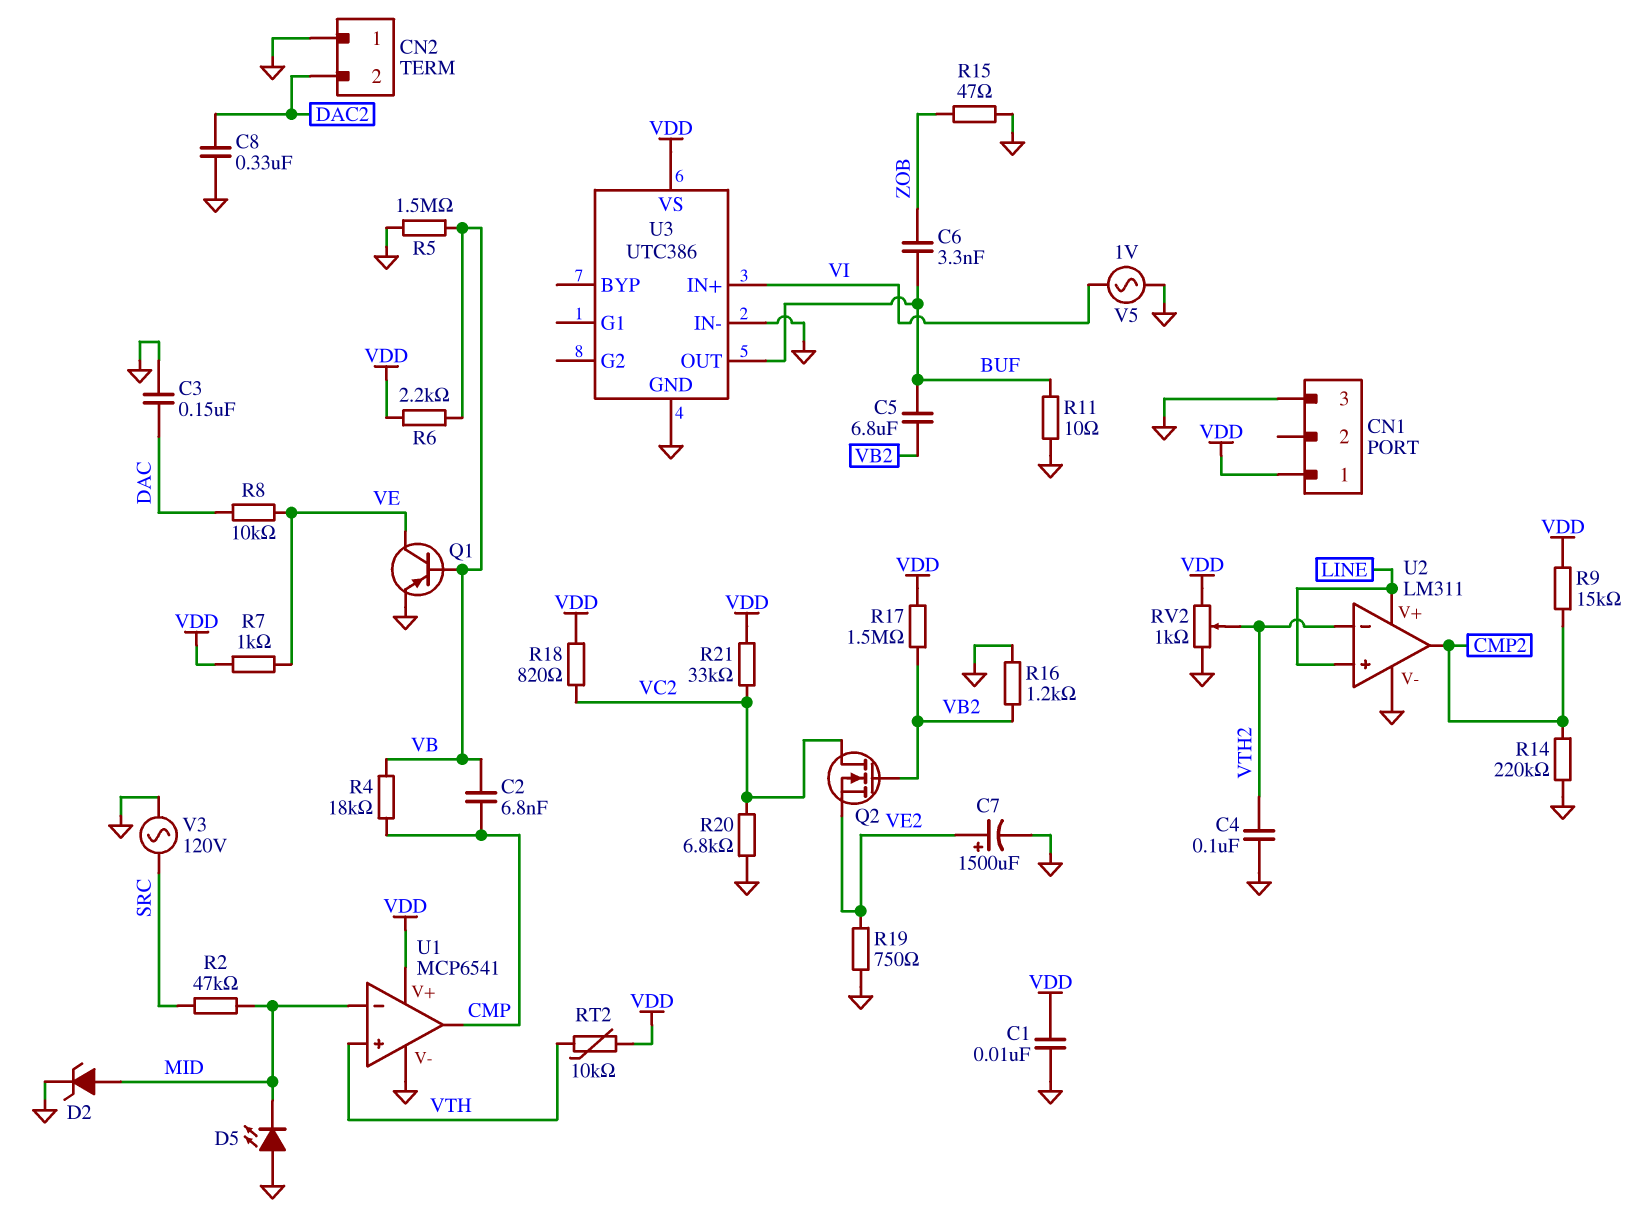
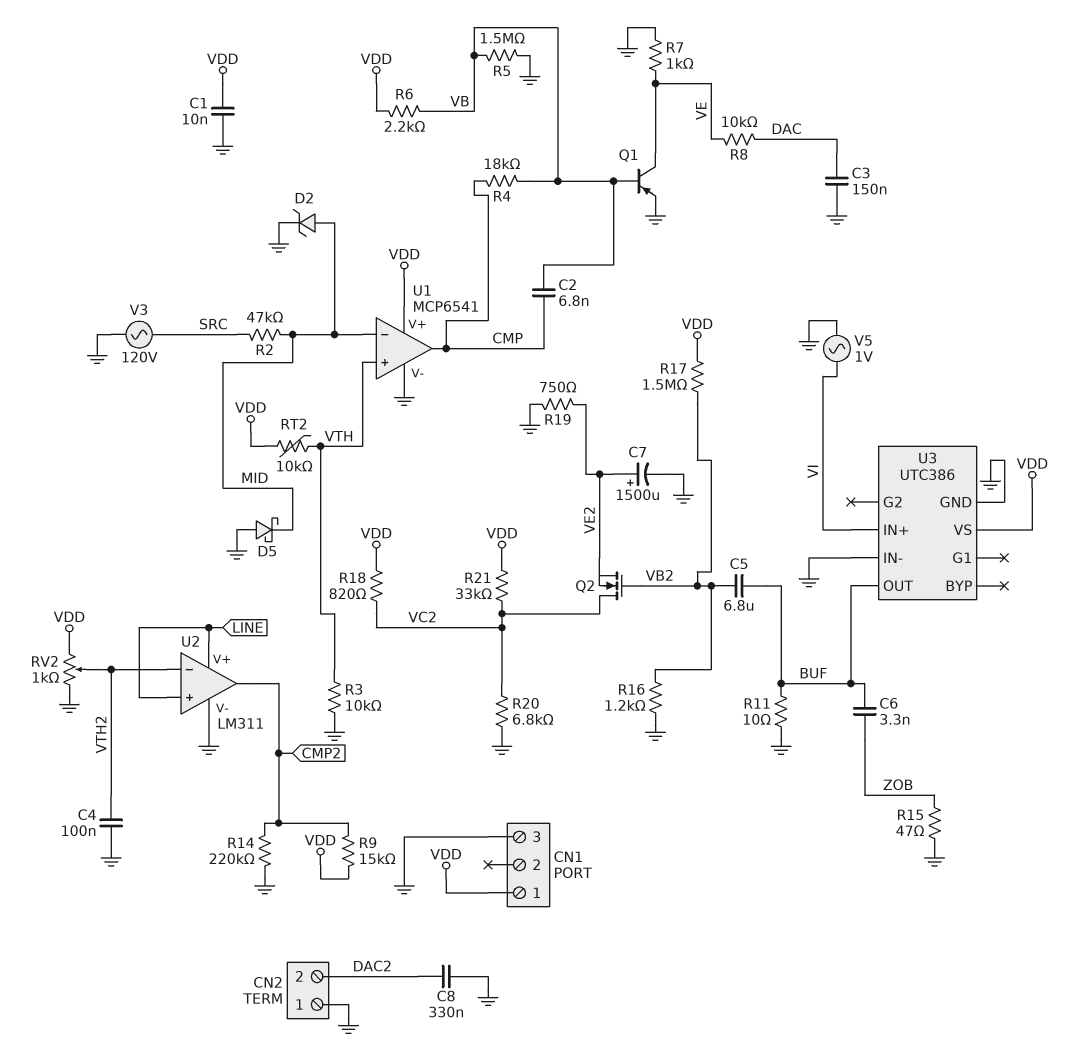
D5: LED (A GND, K MID) -> schottky (A GND, K MID)
R3: none -> 10k (GND, VTH)
R7: 1k (VDD, VE) -> 1k (GND, VE)

